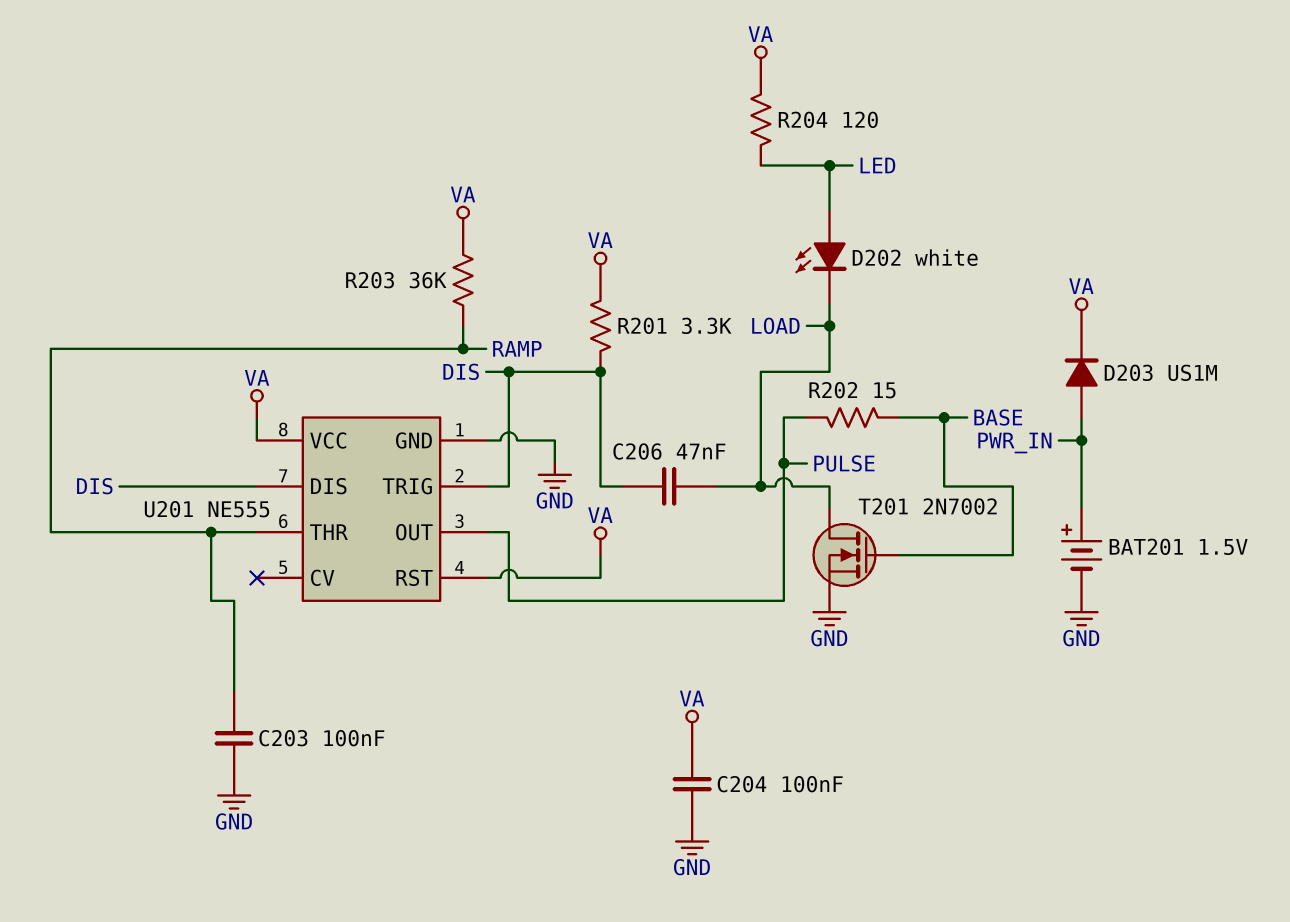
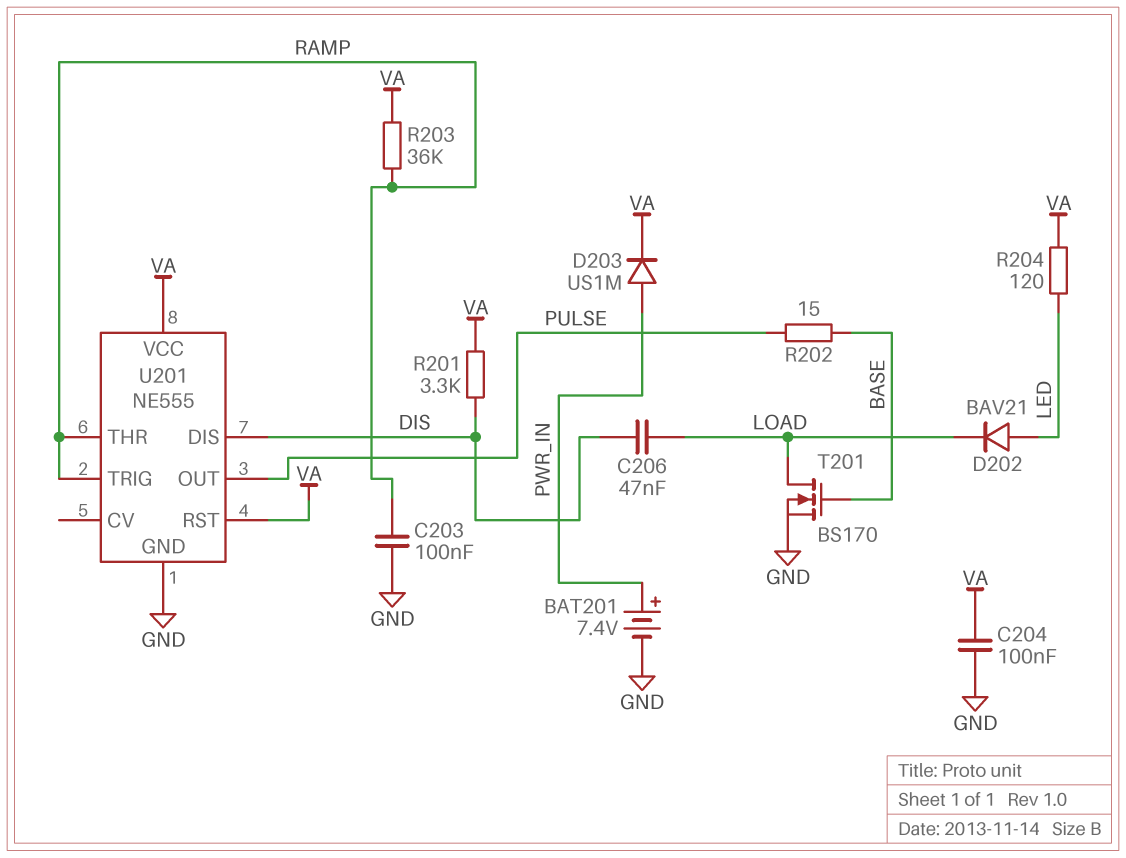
BAT201: 1.5V (plus PWR_IN, minus GND) -> 7.4V (plus PWR_IN, minus GND)
D202: LED white (A LED, K LOAD) -> diode BAV21 (A LED, K LOAD)
T201: NMOS 2N7002 (G BASE, D LOAD, S GND) -> NMOS BS170 (G BASE, D LOAD, S GND)
U201 pin TRIG: DIS -> RAMP

